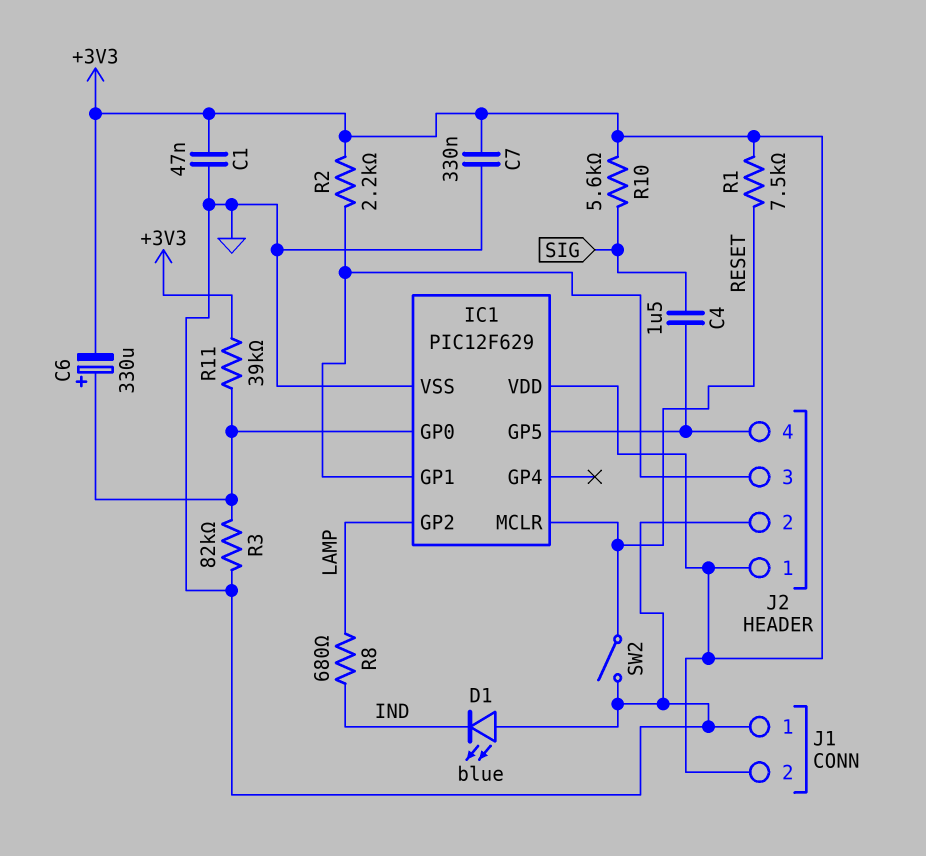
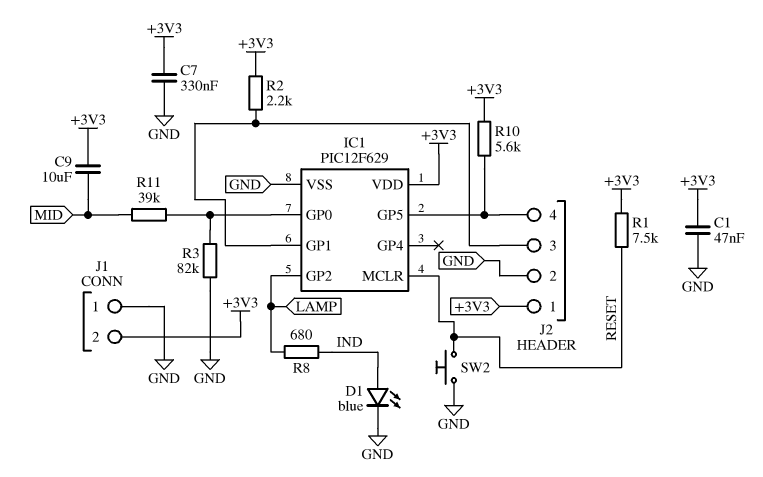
C4: 1.5uF (IC1/GP5, SIG) -> none
C6: 330uF (plus IC1/GP0, minus +3V3) -> none
C9: none -> 10uF (+3V3, MID)
D1: LED blue (A GND, K IND) -> LED blue (A IND, K GND)
R10: 5.6k (+3V3, SIG) -> 5.6k (+3V3, IC1/GP5)
R11: 39k (+3V3, IC1/GP0) -> 39k (IC1/GP0, MID)
SW2: switch (GND, RESET) -> button (GND, RESET)

